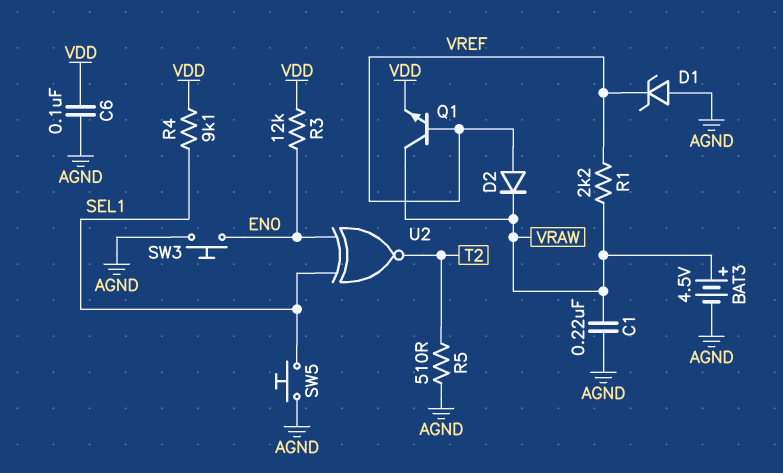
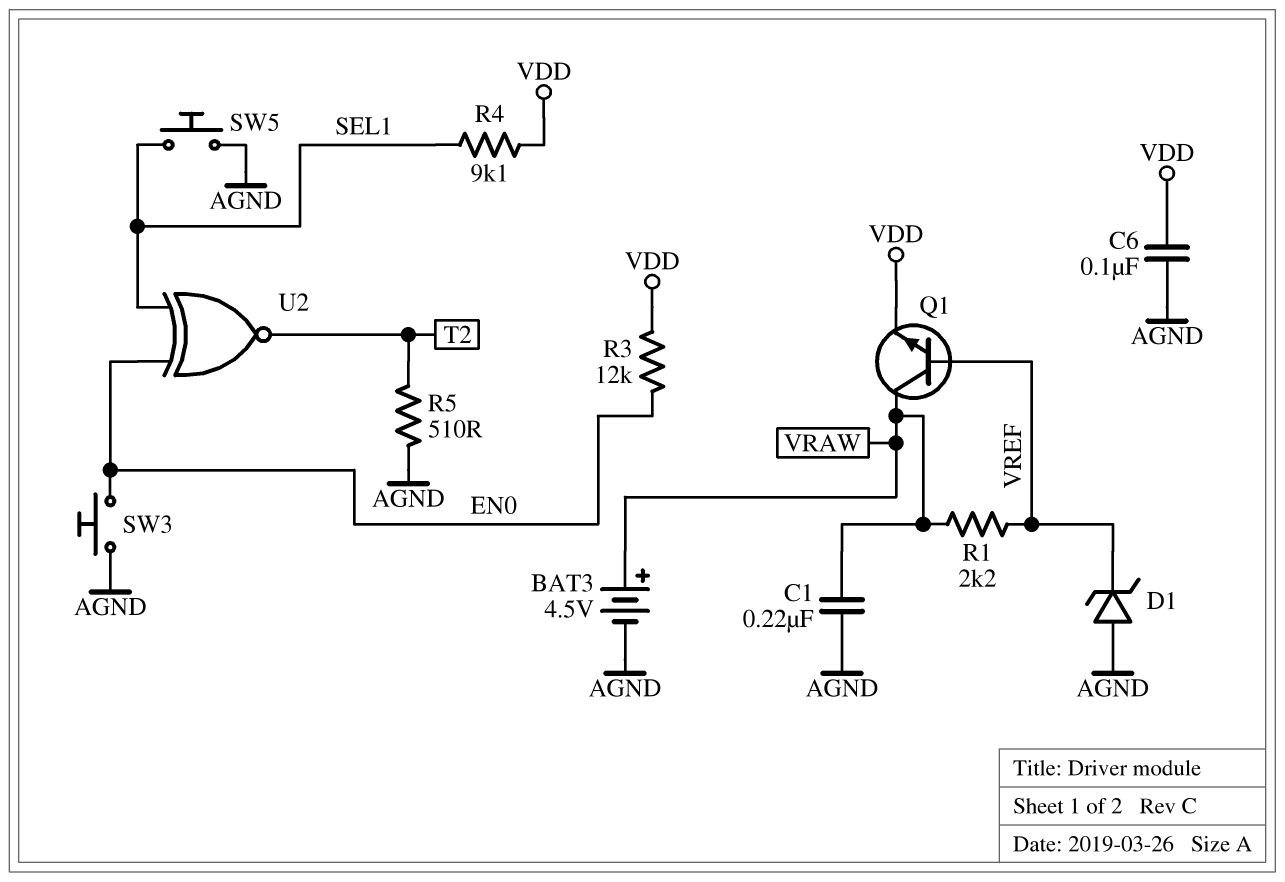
D2: diode (A VREF, K VRAW) -> none

